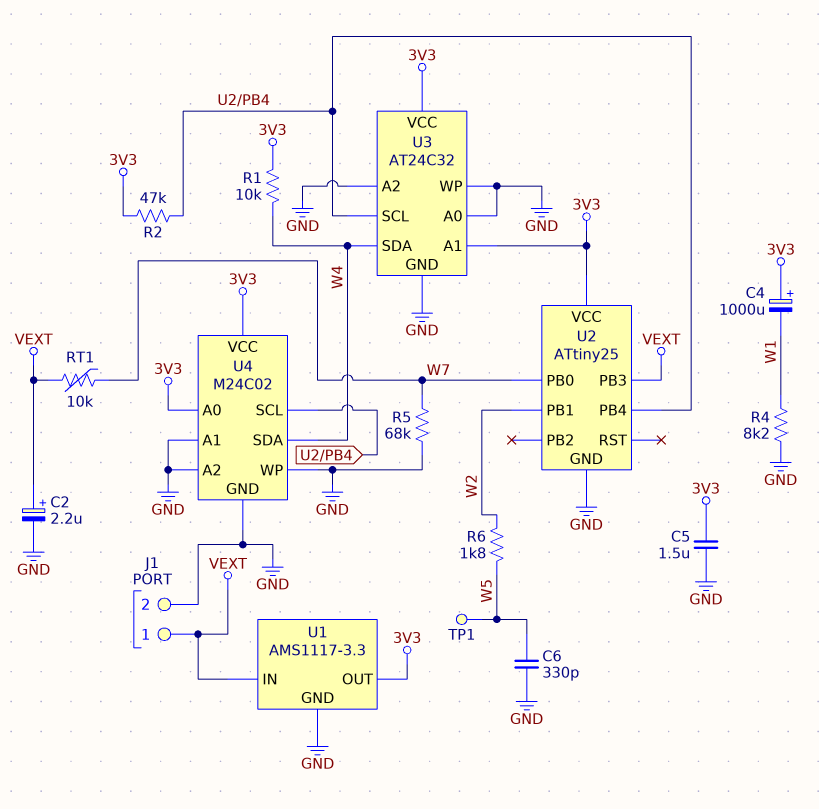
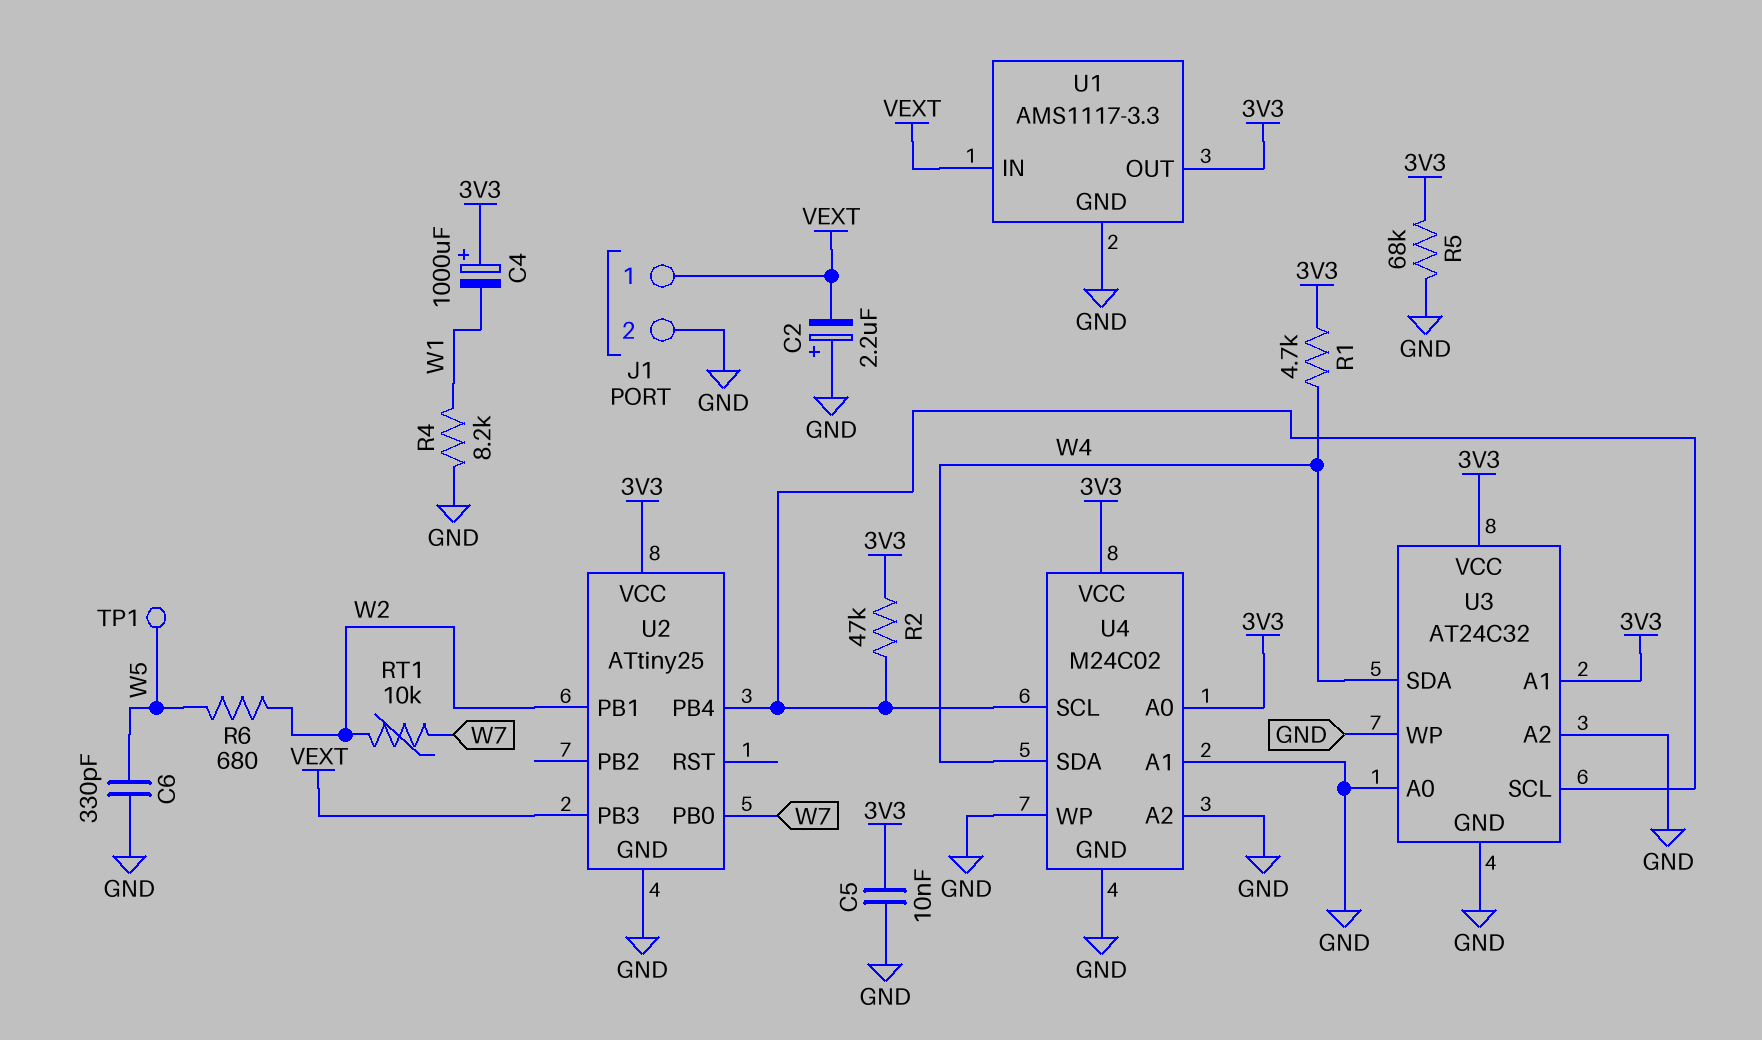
C2: 2.2uF (plus VEXT, minus GND) -> 2.2uF (plus GND, minus VEXT)
C5: 1.5uF (3V3, GND) -> 10nF (3V3, GND)
R1: 10k (3V3, W4) -> 4.7k (3V3, W4)
R5: 68k (GND, W7) -> 68k (3V3, GND)
R6: 1.8k (W2, W5) -> 680 (W2, W5)
RT1: 10k (VEXT, W7) -> 10k (W2, W7)

